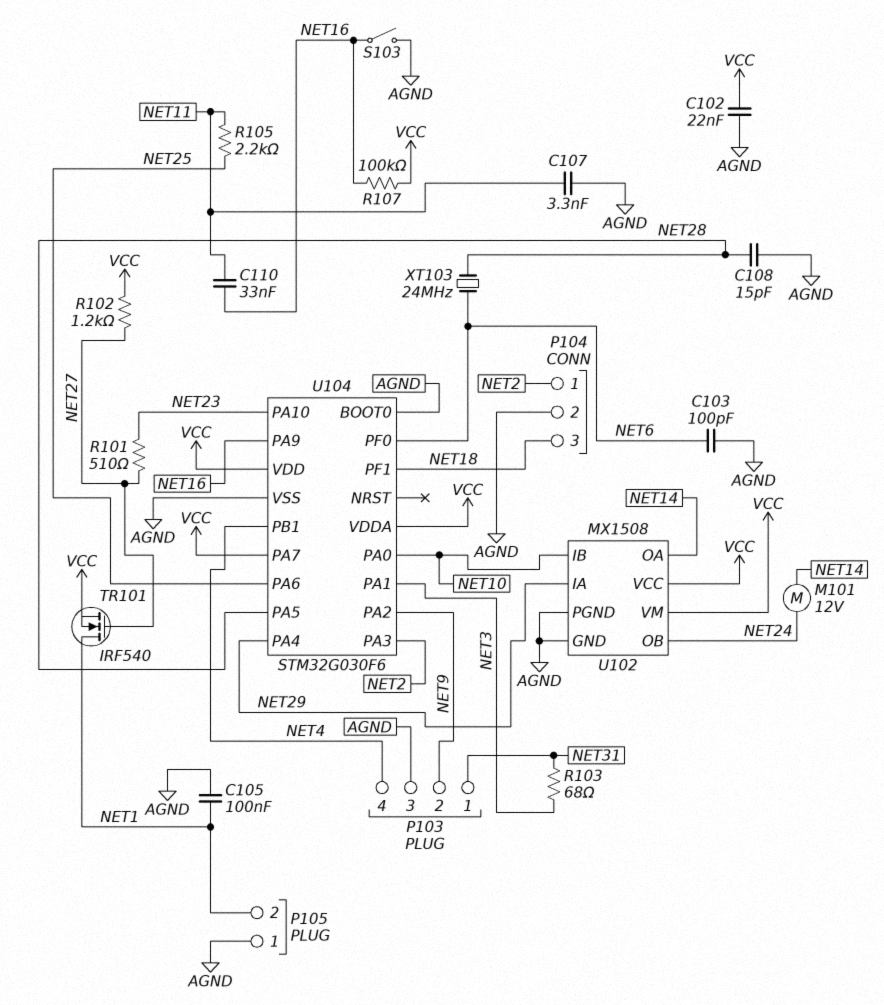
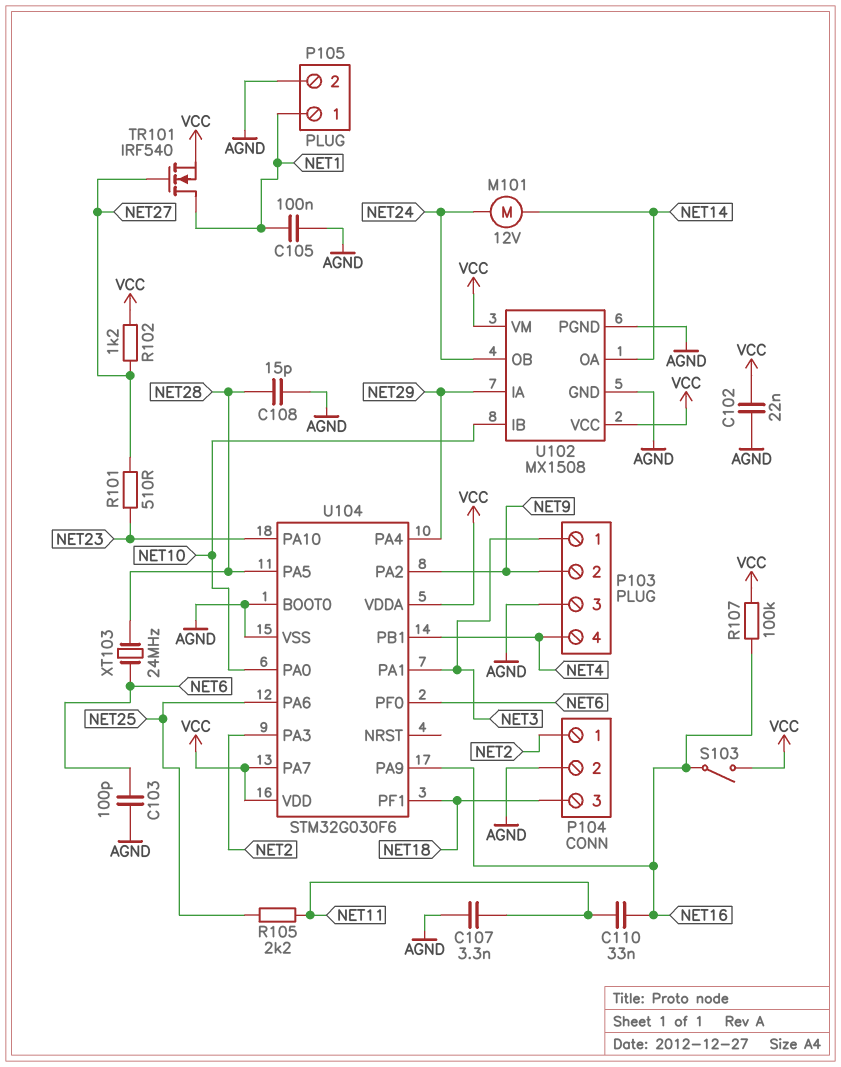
P103 pin 1: NET31 -> NET3
P105 pin 1: AGND -> NET1
P105 pin 2: NET1 -> AGND
R103: 68 (NET3, NET31) -> none
S103: switch (AGND, NET16) -> switch (NET16, VCC)

